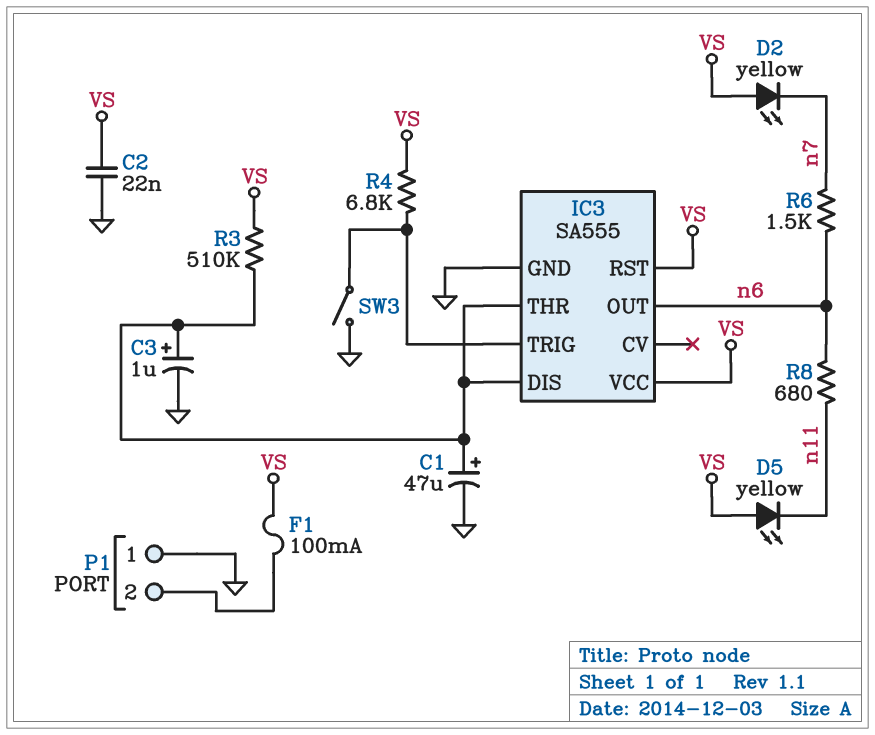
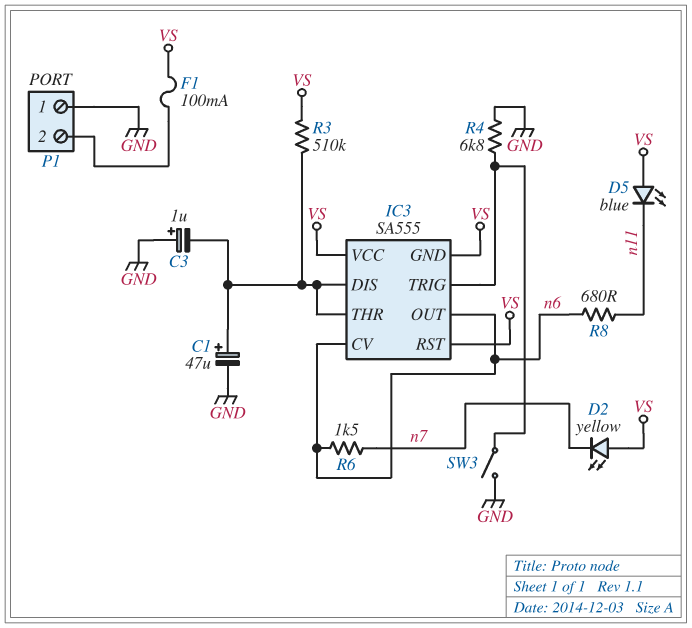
C2: 22nF (GND, VS) -> none
C3: 1uF (plus IC3/DIS, minus GND) -> 1uF (plus GND, minus IC3/DIS)
D5: LED yellow (A VS, K n11) -> LED blue (A VS, K n11)
IC3 pin CV: none -> n6
IC3 pin GND: GND -> VS
R4: 6.8k (IC3/TRIG, VS) -> 6.8k (GND, IC3/TRIG)

